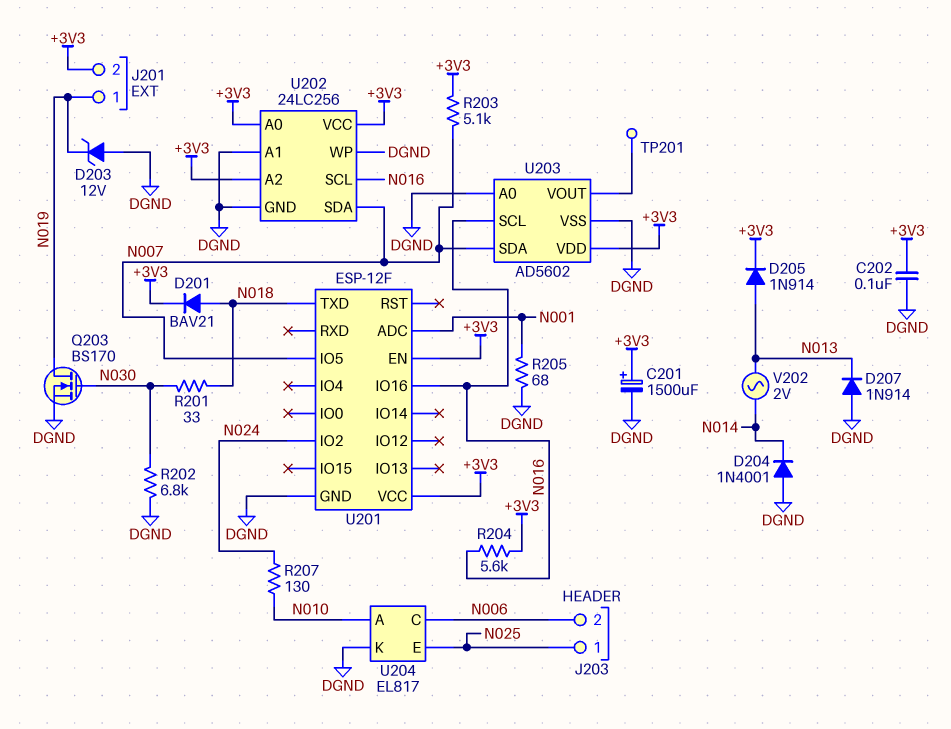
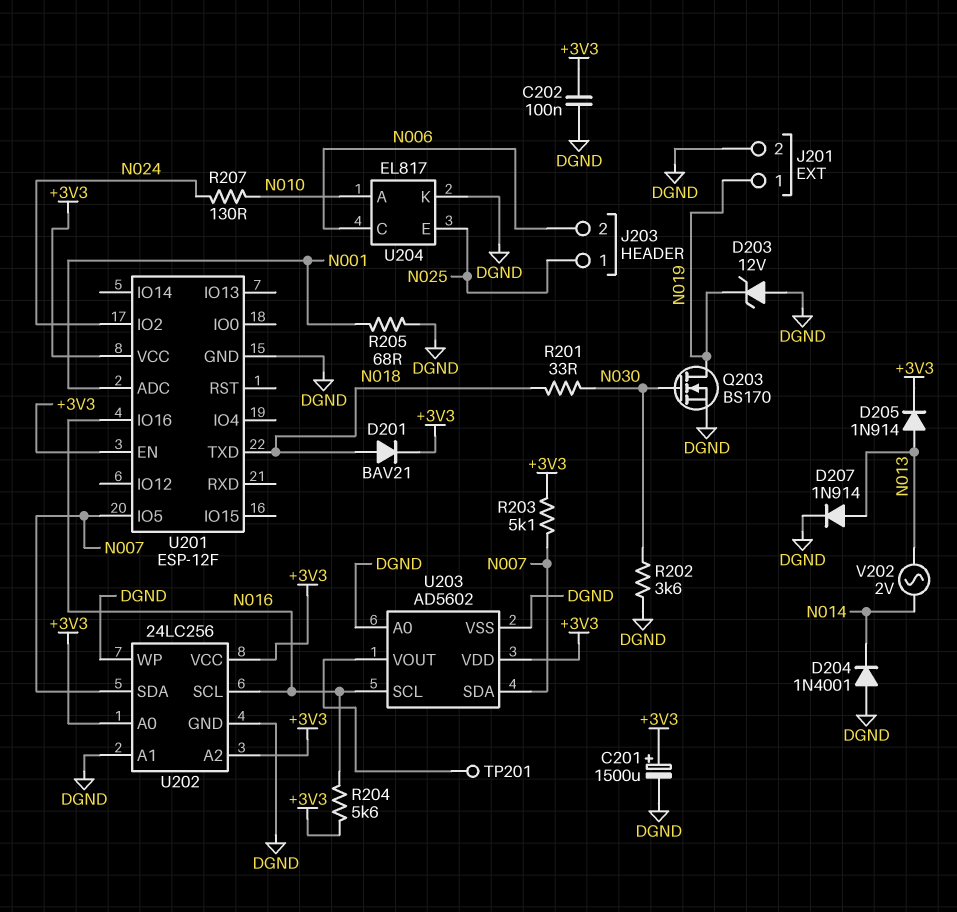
D207: diode 1N914 (A DGND, K N013) -> diode 1N914 (A N013, K DGND)
J201 pin 2: +3V3 -> DGND
R202: 6.8k (DGND, N030) -> 3.6k (DGND, N030)

